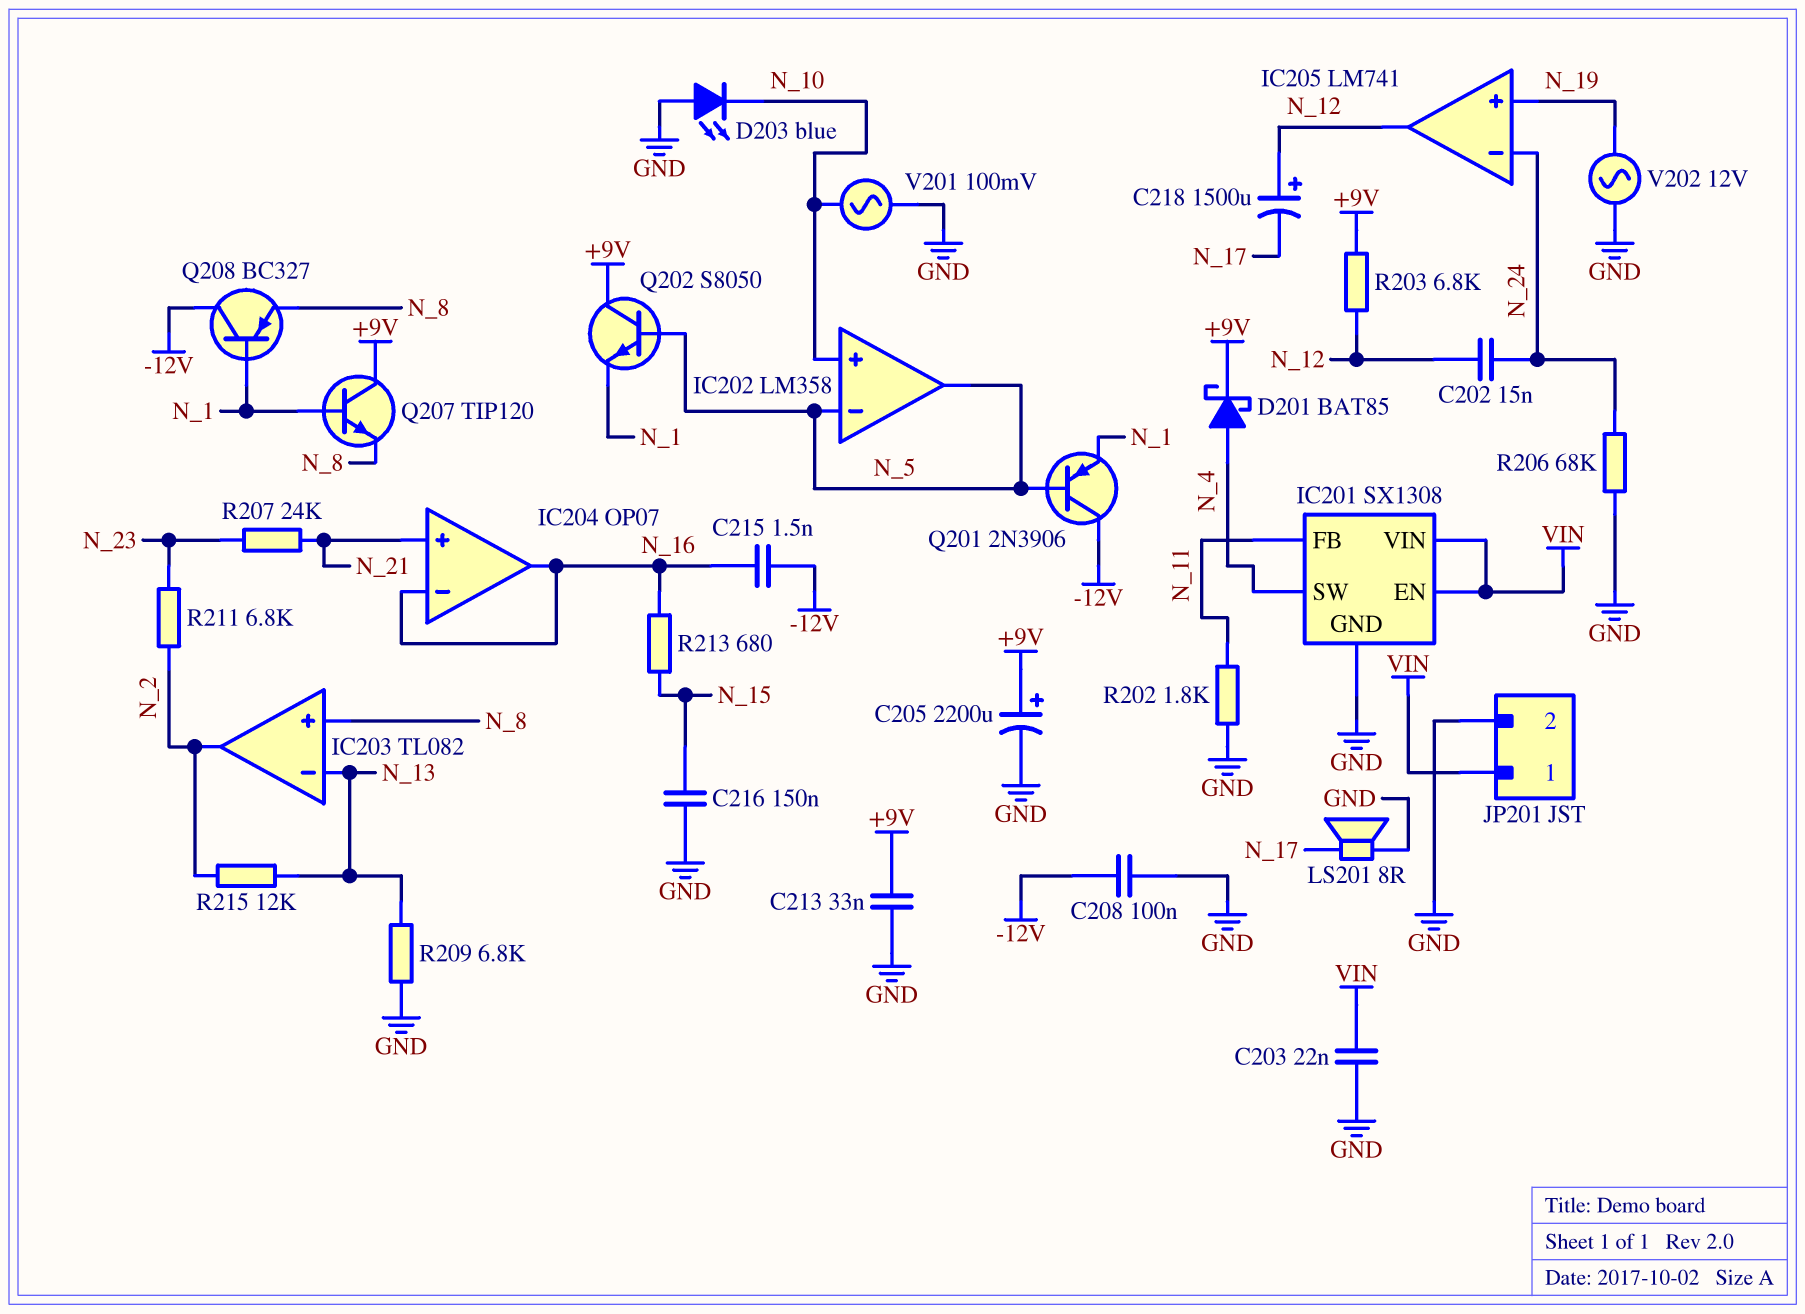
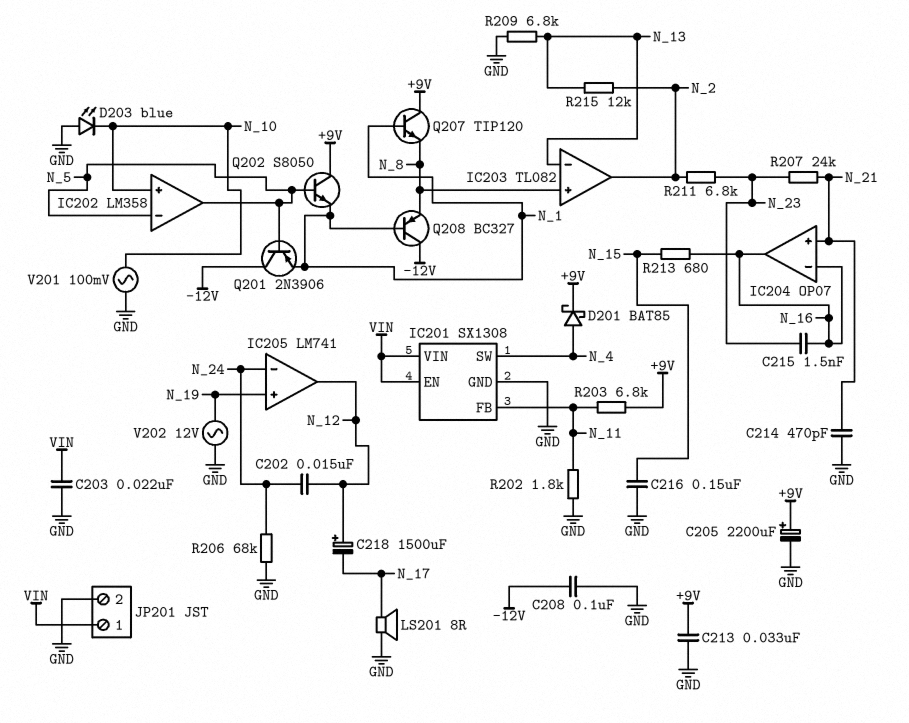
C214: none -> 470pF (GND, N_21)
C215: 1.5nF (-12V, N_16) -> 1.5nF (N_16, N_23)
R203: 6.8k (+9V, N_12) -> 6.8k (+9V, N_11)

